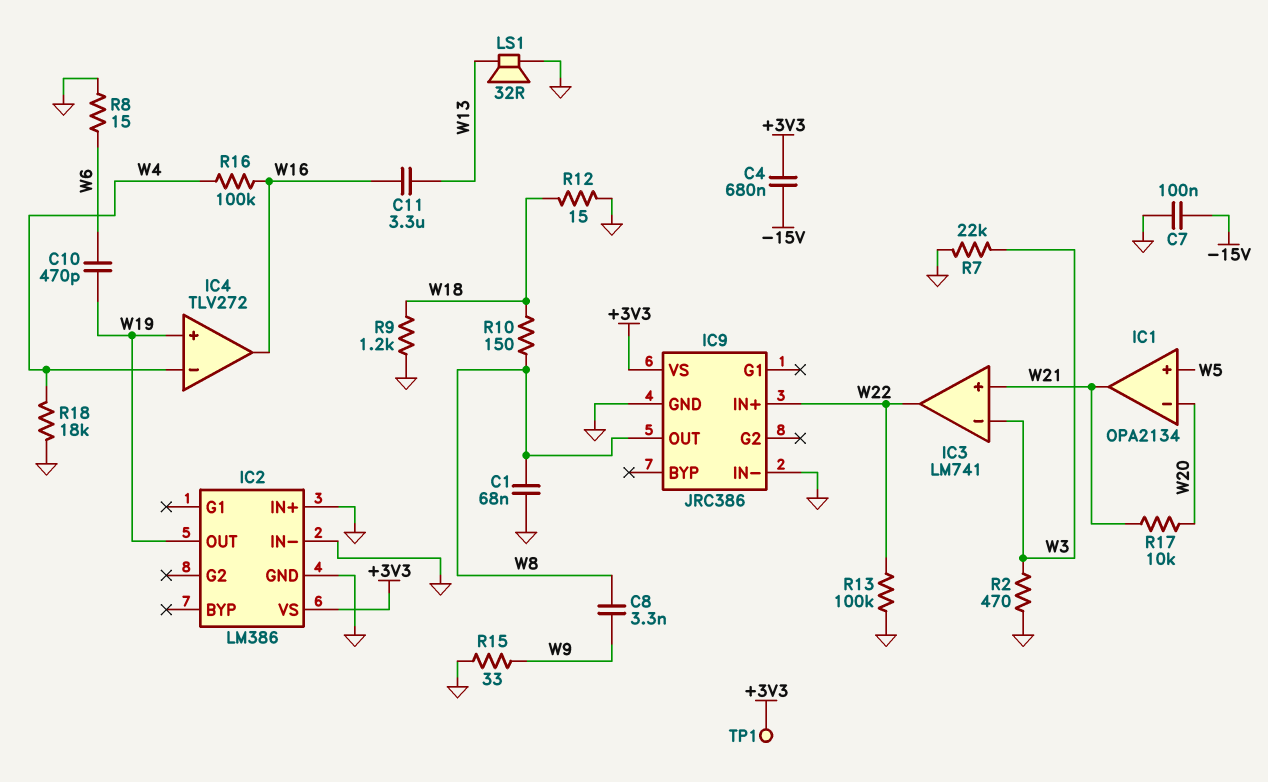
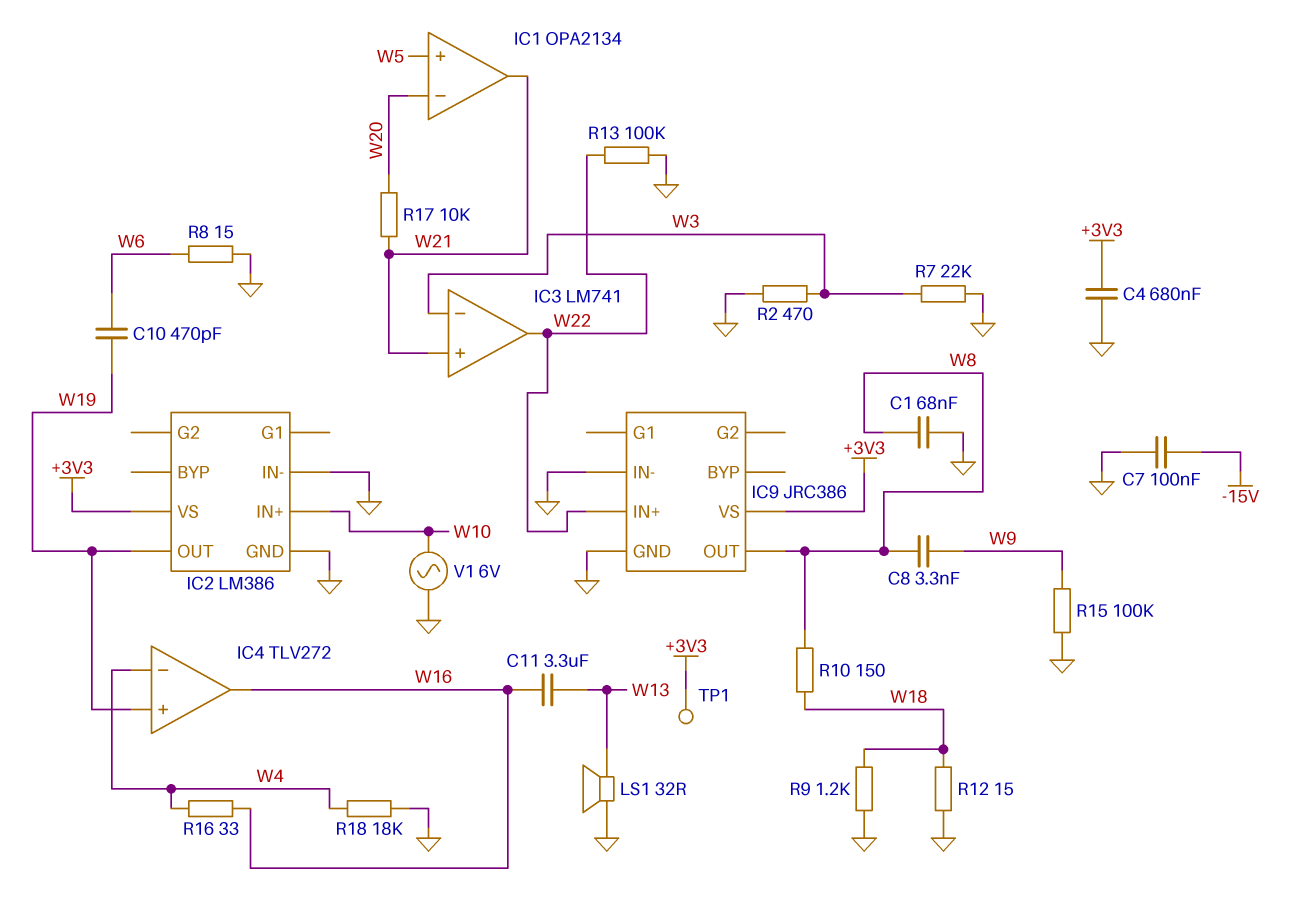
C4: 680nF (+3V3, -15V) -> 680nF (+3V3, GND)
IC2 pin IN+: GND -> W10
R15: 33 (GND, W9) -> 100k (GND, W9)
R16: 100k (W4, W16) -> 33 (W4, W16)
V1: none -> AC 6V (GND, W10)

